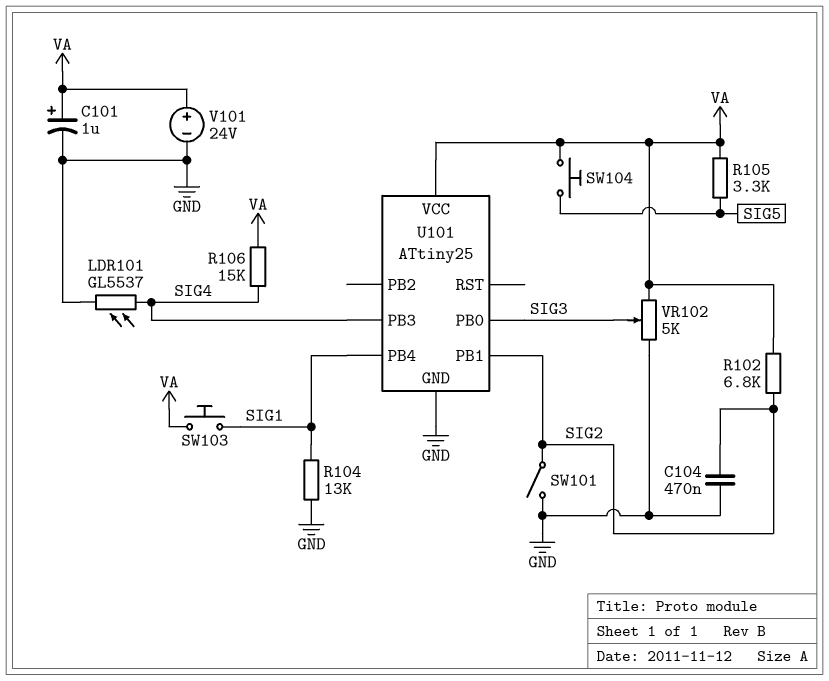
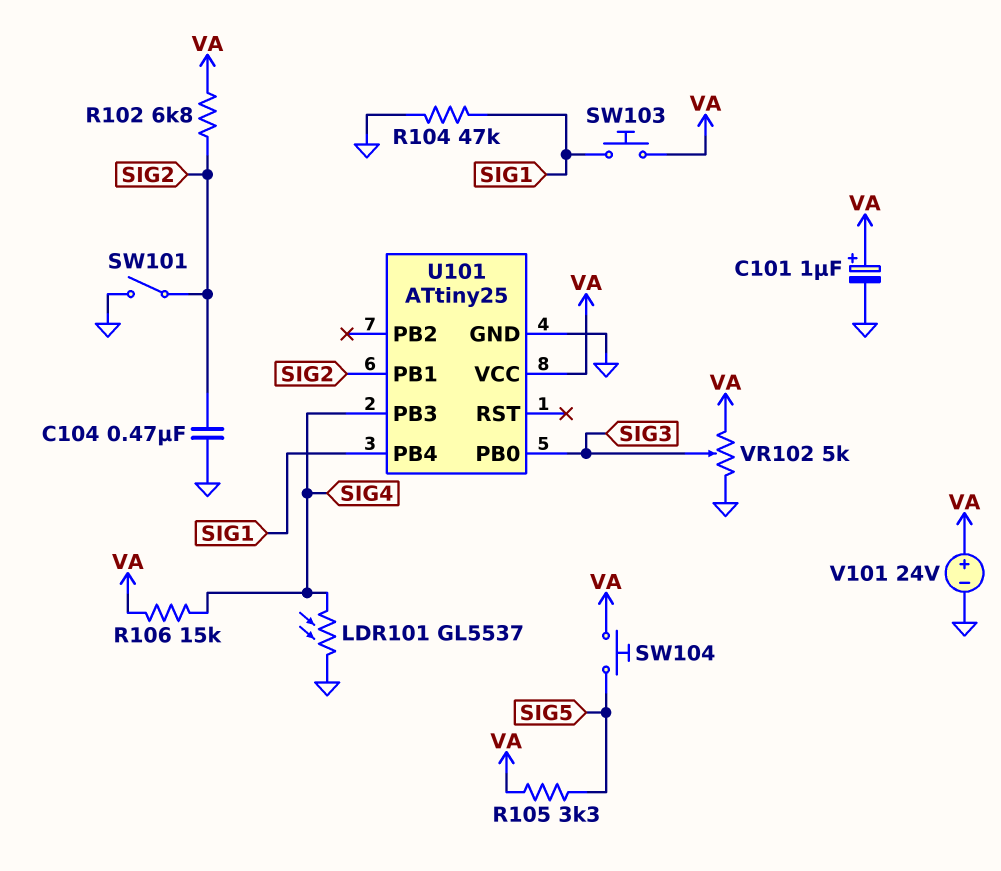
R104: 13k (GND, SIG1) -> 47k (GND, SIG1)

